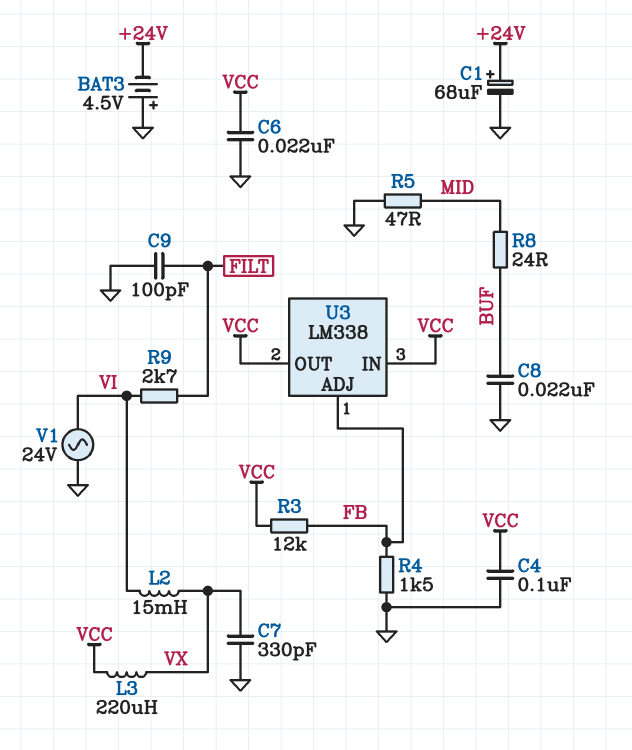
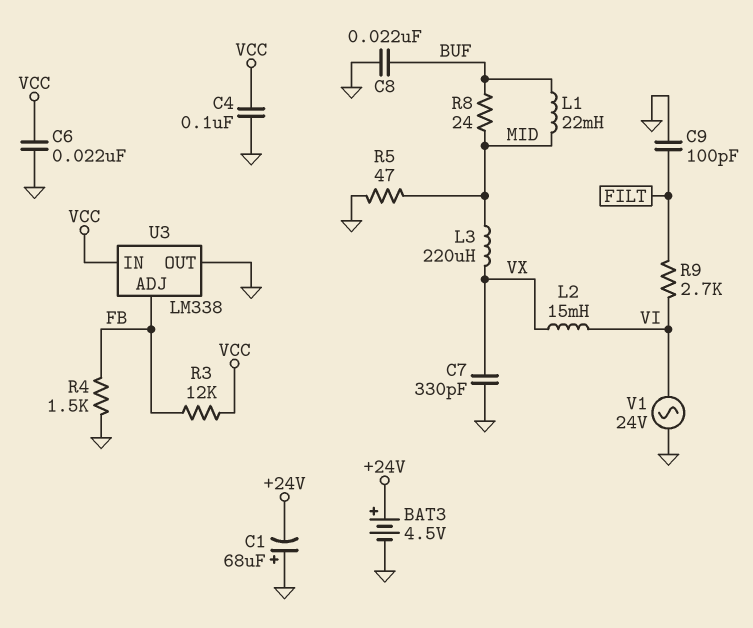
BAT3: 4.5V (plus GND, minus +24V) -> 4.5V (plus +24V, minus GND)
C1: 68uF (plus +24V, minus GND) -> 68uF (plus GND, minus +24V)
L1: none -> 22mH (BUF, MID)
L3: 220uH (VCC, VX) -> 220uH (MID, VX)
U3 pin OUT: VCC -> GND

